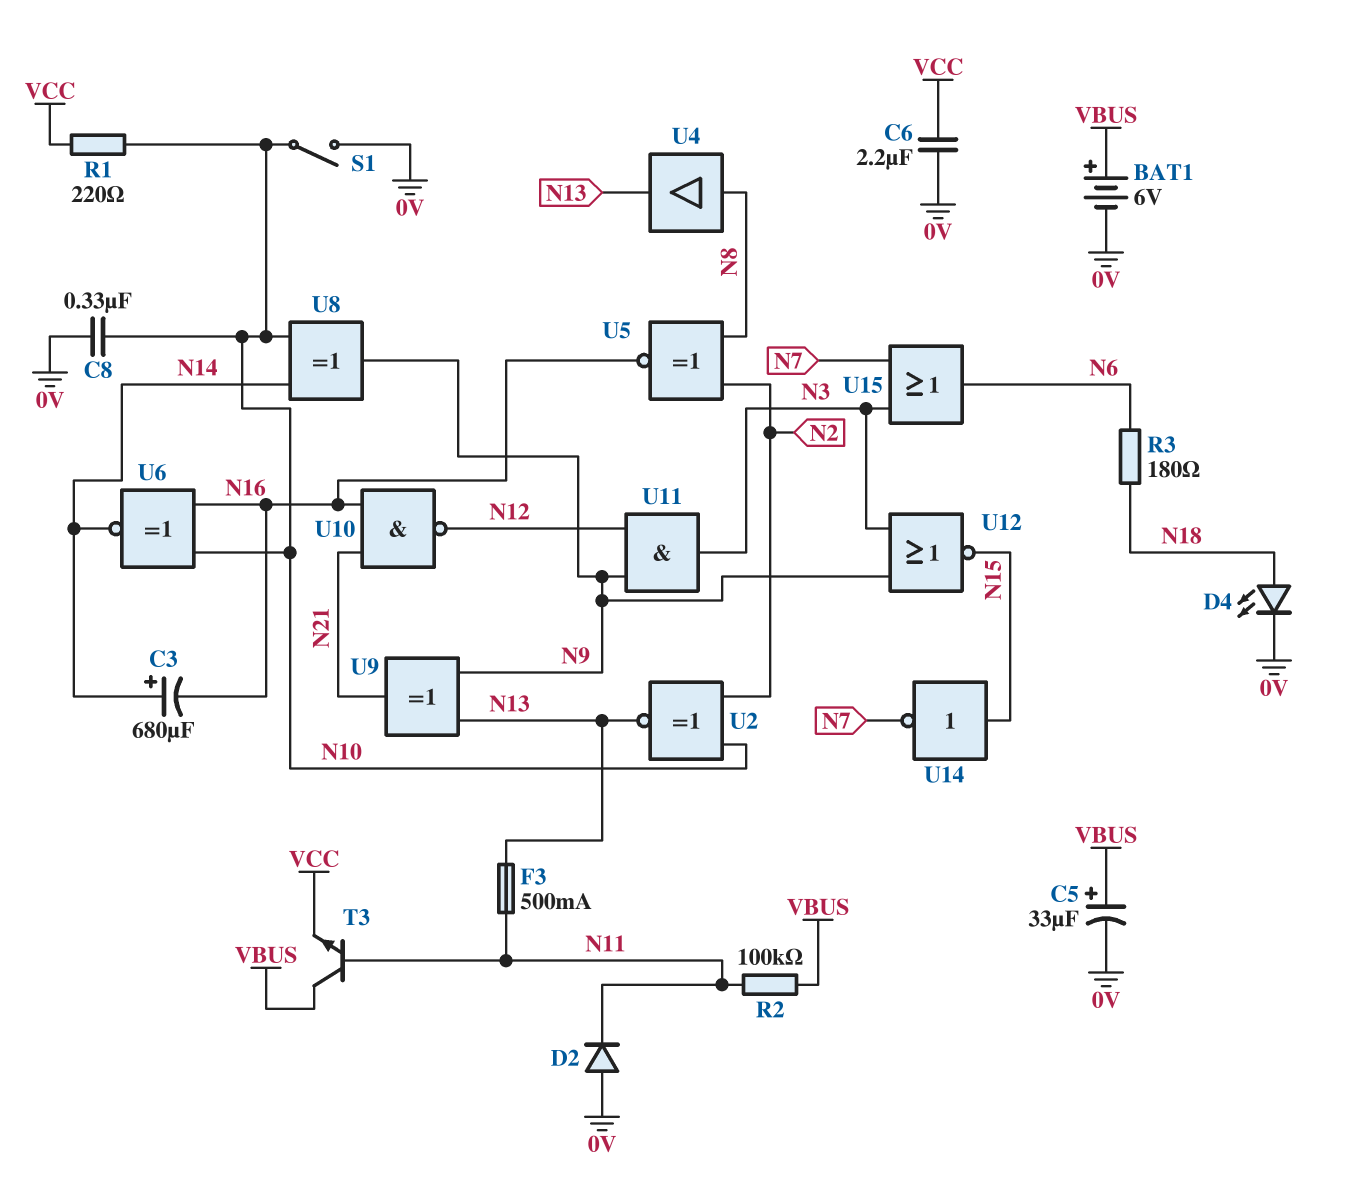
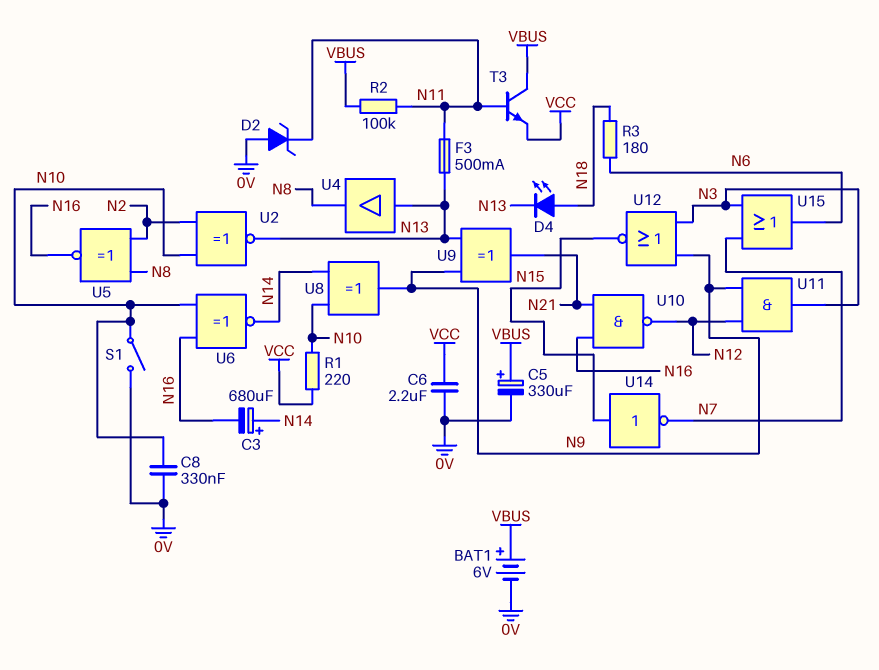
C5: 33uF (plus VBUS, minus 0V) -> 330uF (plus VBUS, minus 0V)
D2: diode (A 0V, K N11) -> zener (A 0V, K N11)
D4: LED (A N18, K 0V) -> LED (A N18, K N13)
U4: buffer (in N8, out N13) -> buffer (in N13, out N8)

